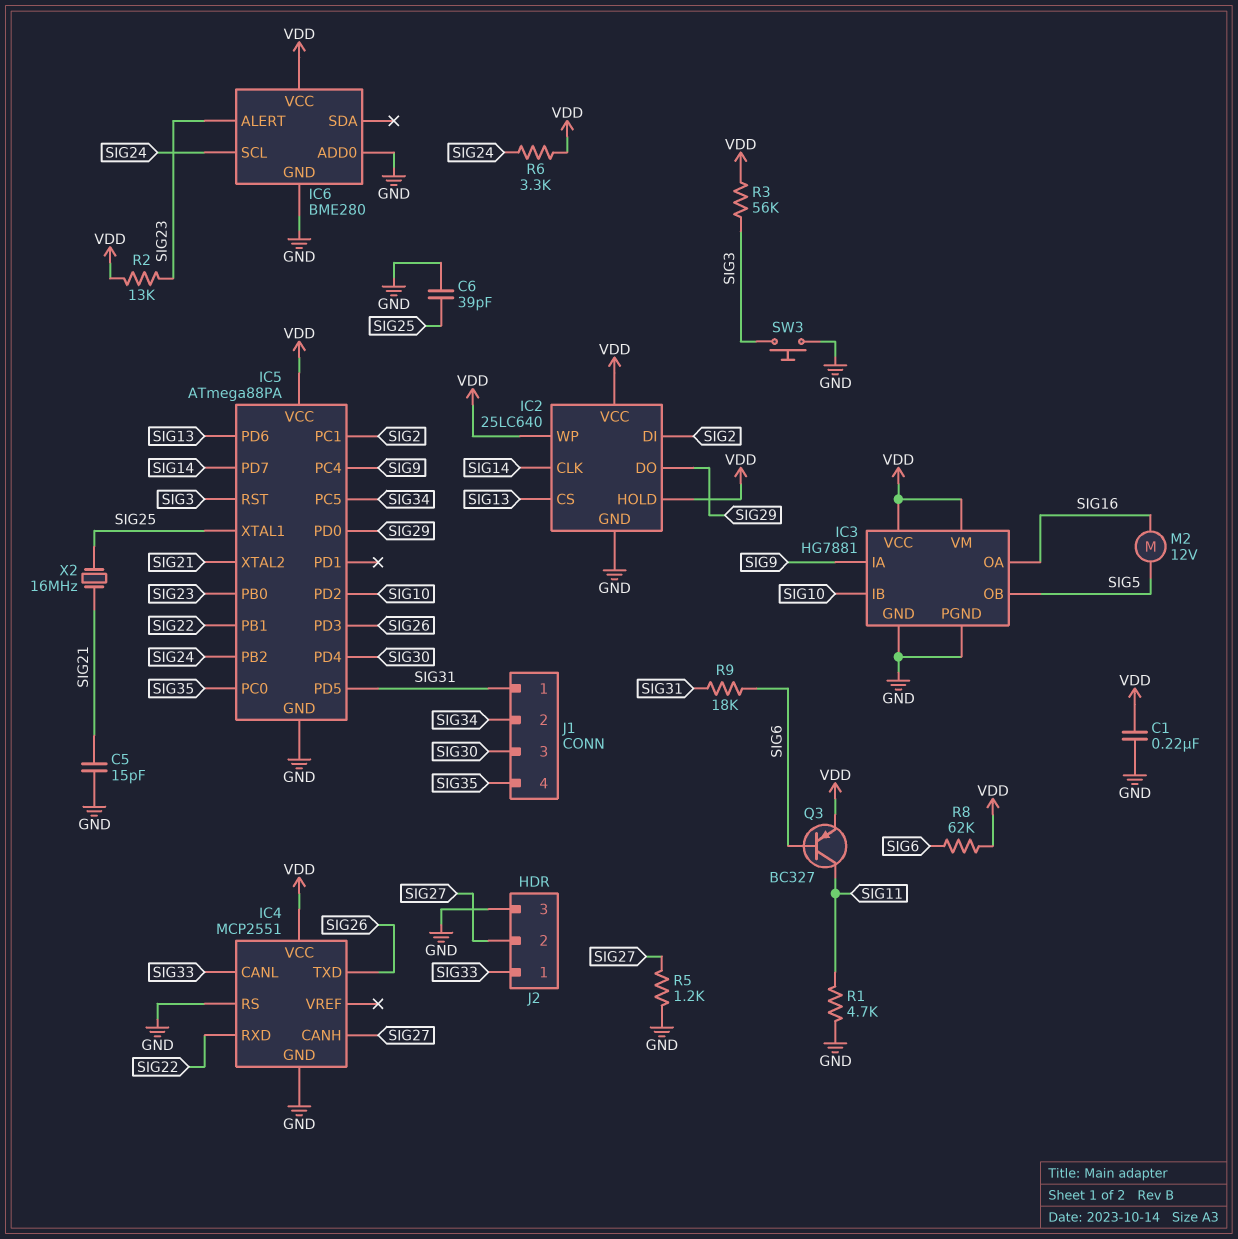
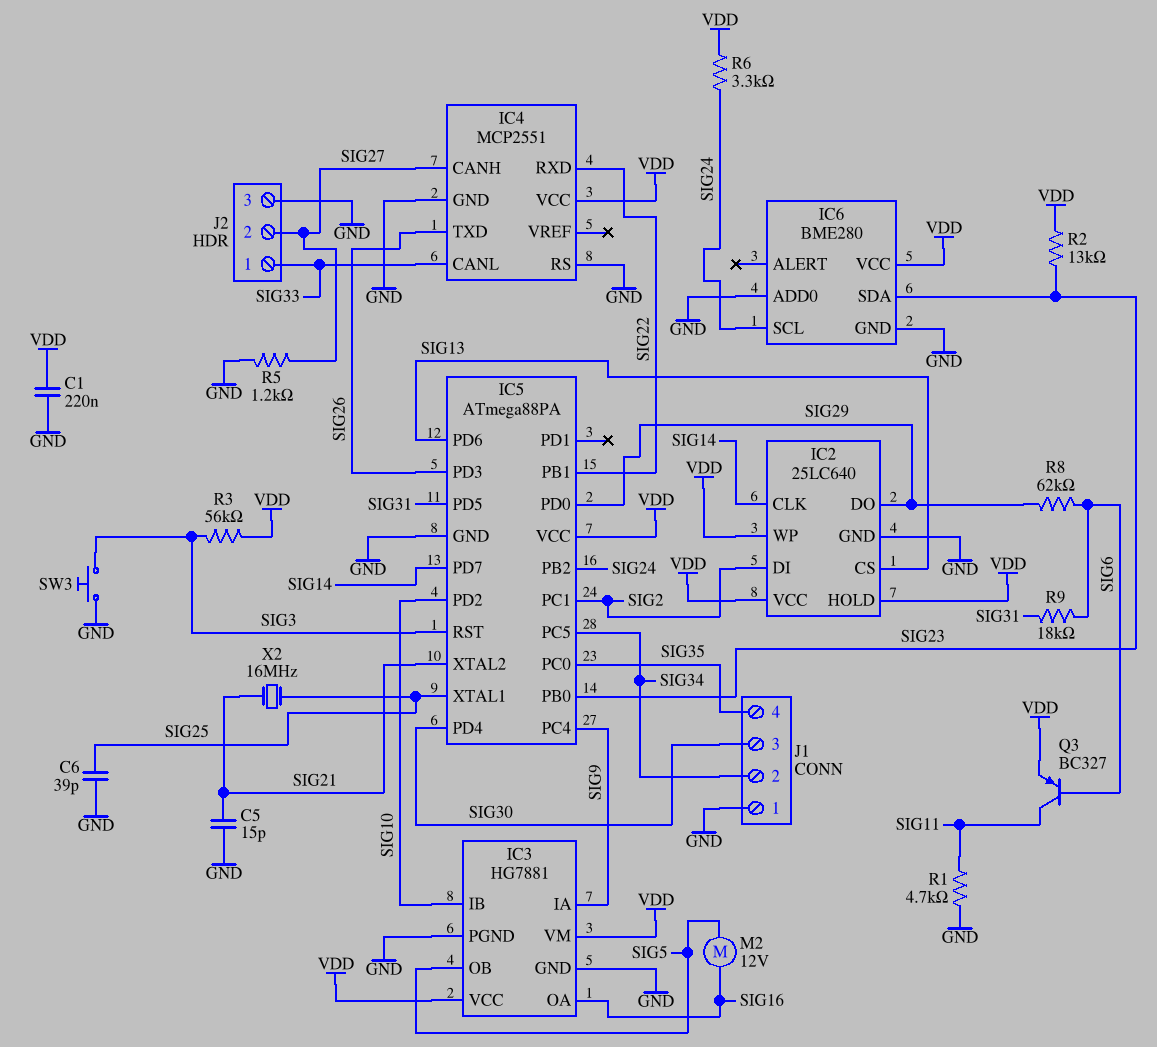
IC6 pin ALERT: SIG23 -> none
IC6 pin SDA: none -> SIG23
J1 pin 1: SIG31 -> GND
R8: 62k (SIG6, VDD) -> 62k (SIG6, SIG29)

